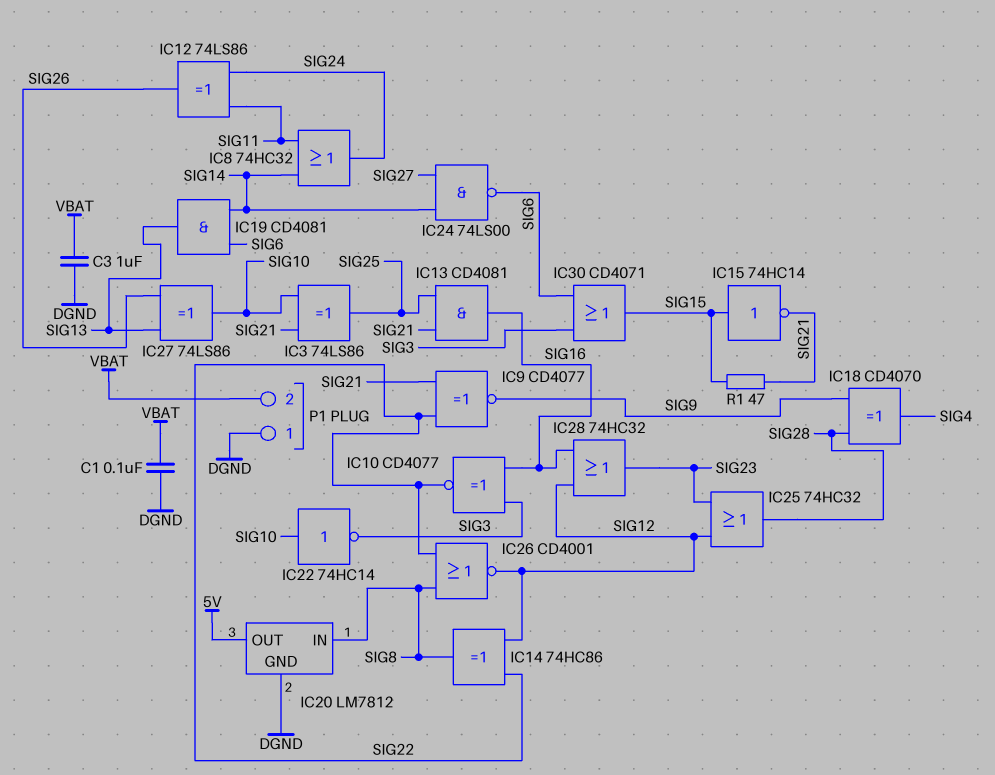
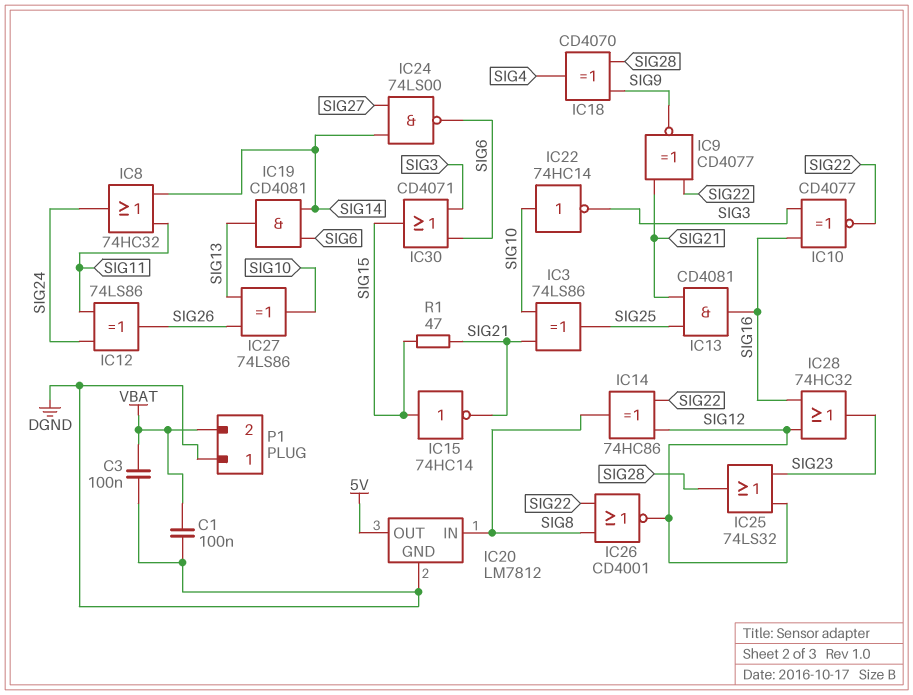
C3: 1uF (DGND, VBAT) -> 100nF (DGND, VBAT)
IC25: OR 74HC32 (in SIG12, in SIG23, out SIG28) -> OR 74LS32 (in SIG12, in SIG23, out SIG28)

